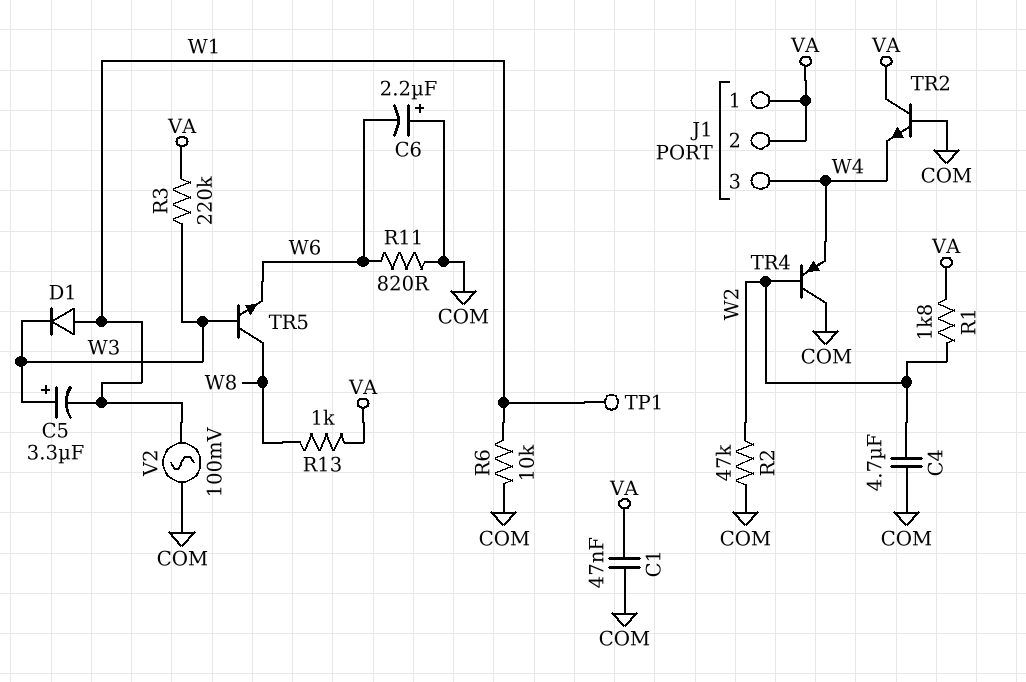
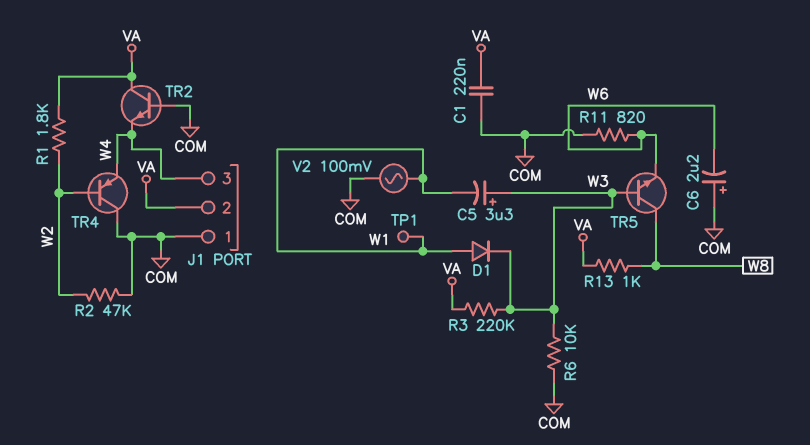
C1: 47nF (COM, VA) -> 220nF (COM, VA)
C4: 4.7uF (COM, W2) -> none
J1 pin 1: VA -> COM
R6: 10k (COM, W1) -> 10k (COM, W3)

